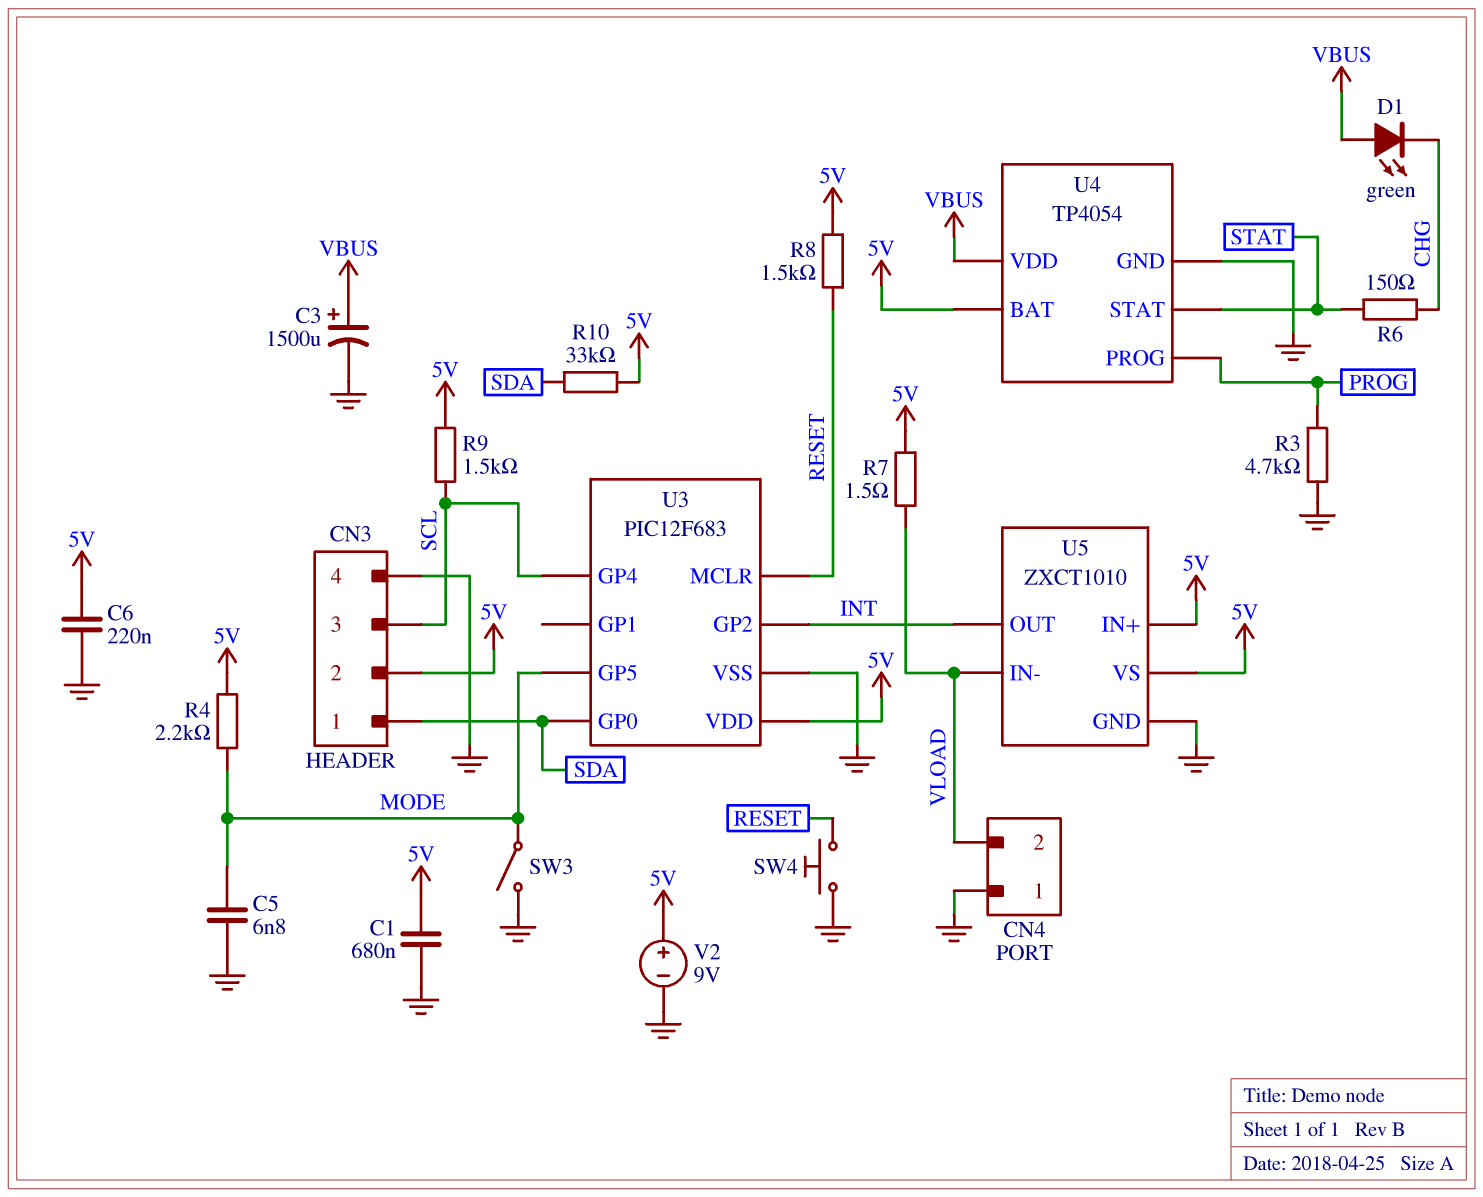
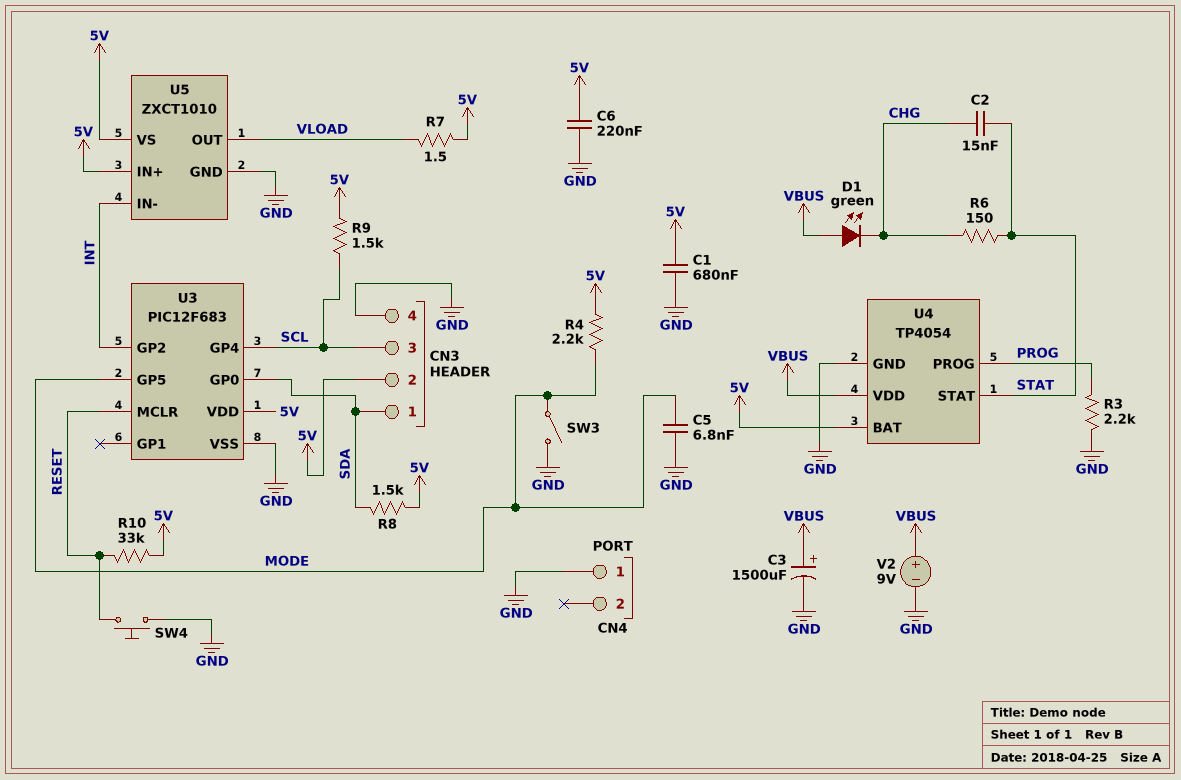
C2: none -> 15nF (CHG, STAT)
CN4 pin 2: VLOAD -> none
R3: 4.7k (GND, PROG) -> 2.2k (GND, PROG)
R8: 1.5k (5V, RESET) -> 1.5k (5V, SDA)
R10: 33k (5V, SDA) -> 33k (5V, RESET)
U5 pin IN-: VLOAD -> INT
U5 pin OUT: INT -> VLOAD
V2: 9V (plus 5V, minus GND) -> 9V (plus VBUS, minus GND)

